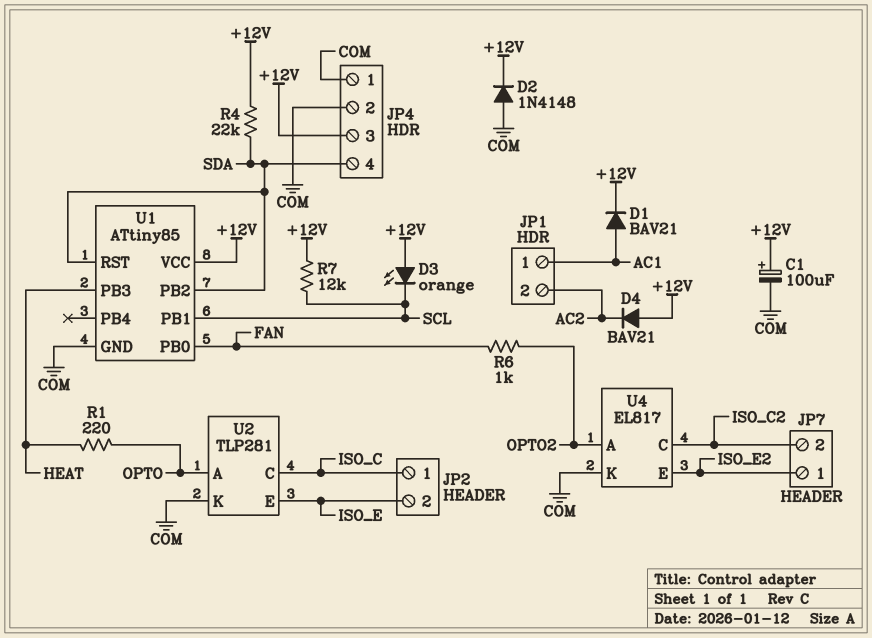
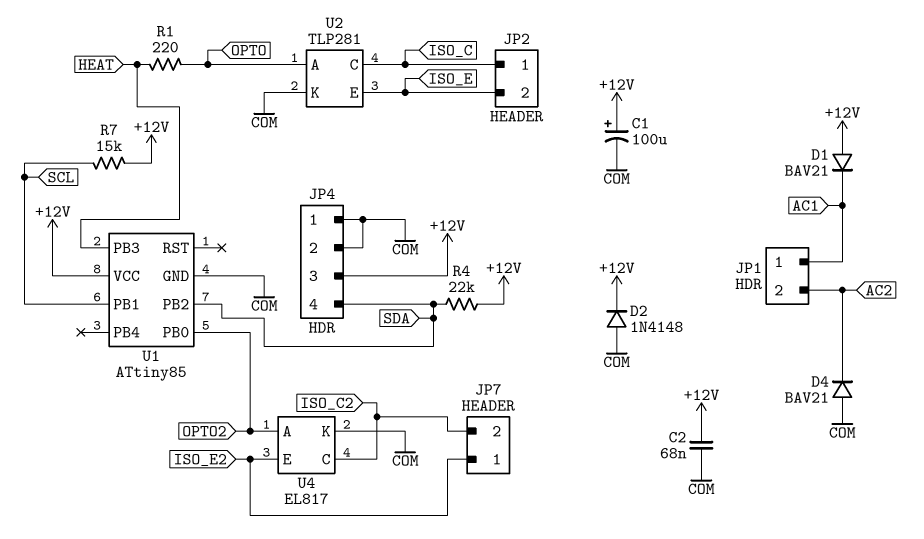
C2: none -> 68nF (+12V, COM)
D1: diode BAV21 (A AC1, K +12V) -> diode BAV21 (A +12V, K AC1)
D3: LED orange (A +12V, K SCL) -> none
D4: diode BAV21 (A +12V, K AC2) -> diode BAV21 (A COM, K AC2)
R6: 1k (FAN, OPTO2) -> none
R7: 12k (+12V, SCL) -> 15k (+12V, SCL)
U1 pin PB0: FAN -> OPTO2
U1 pin RST: SDA -> none

